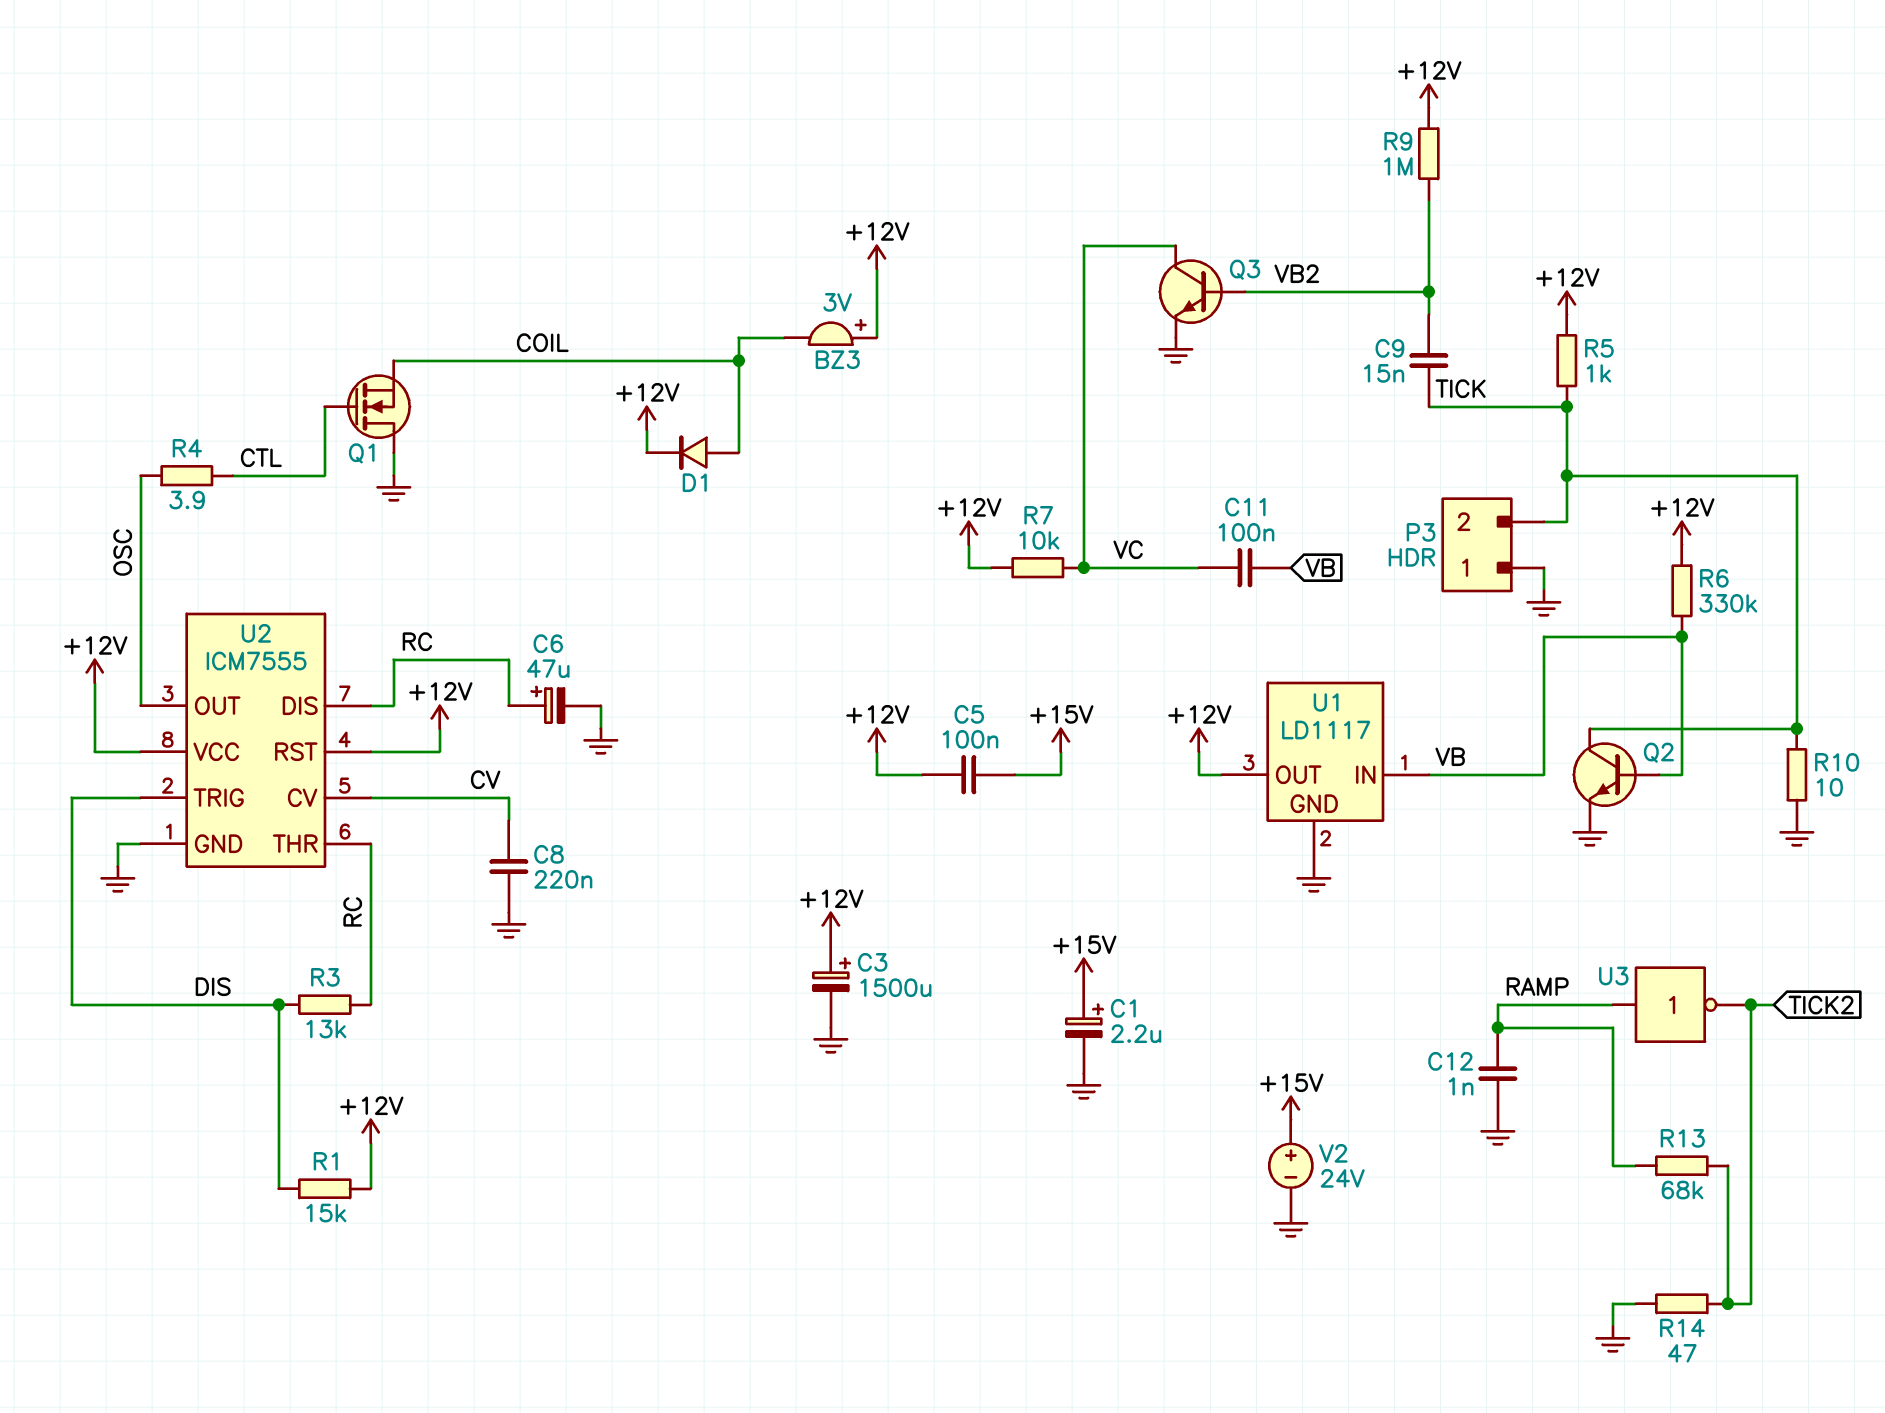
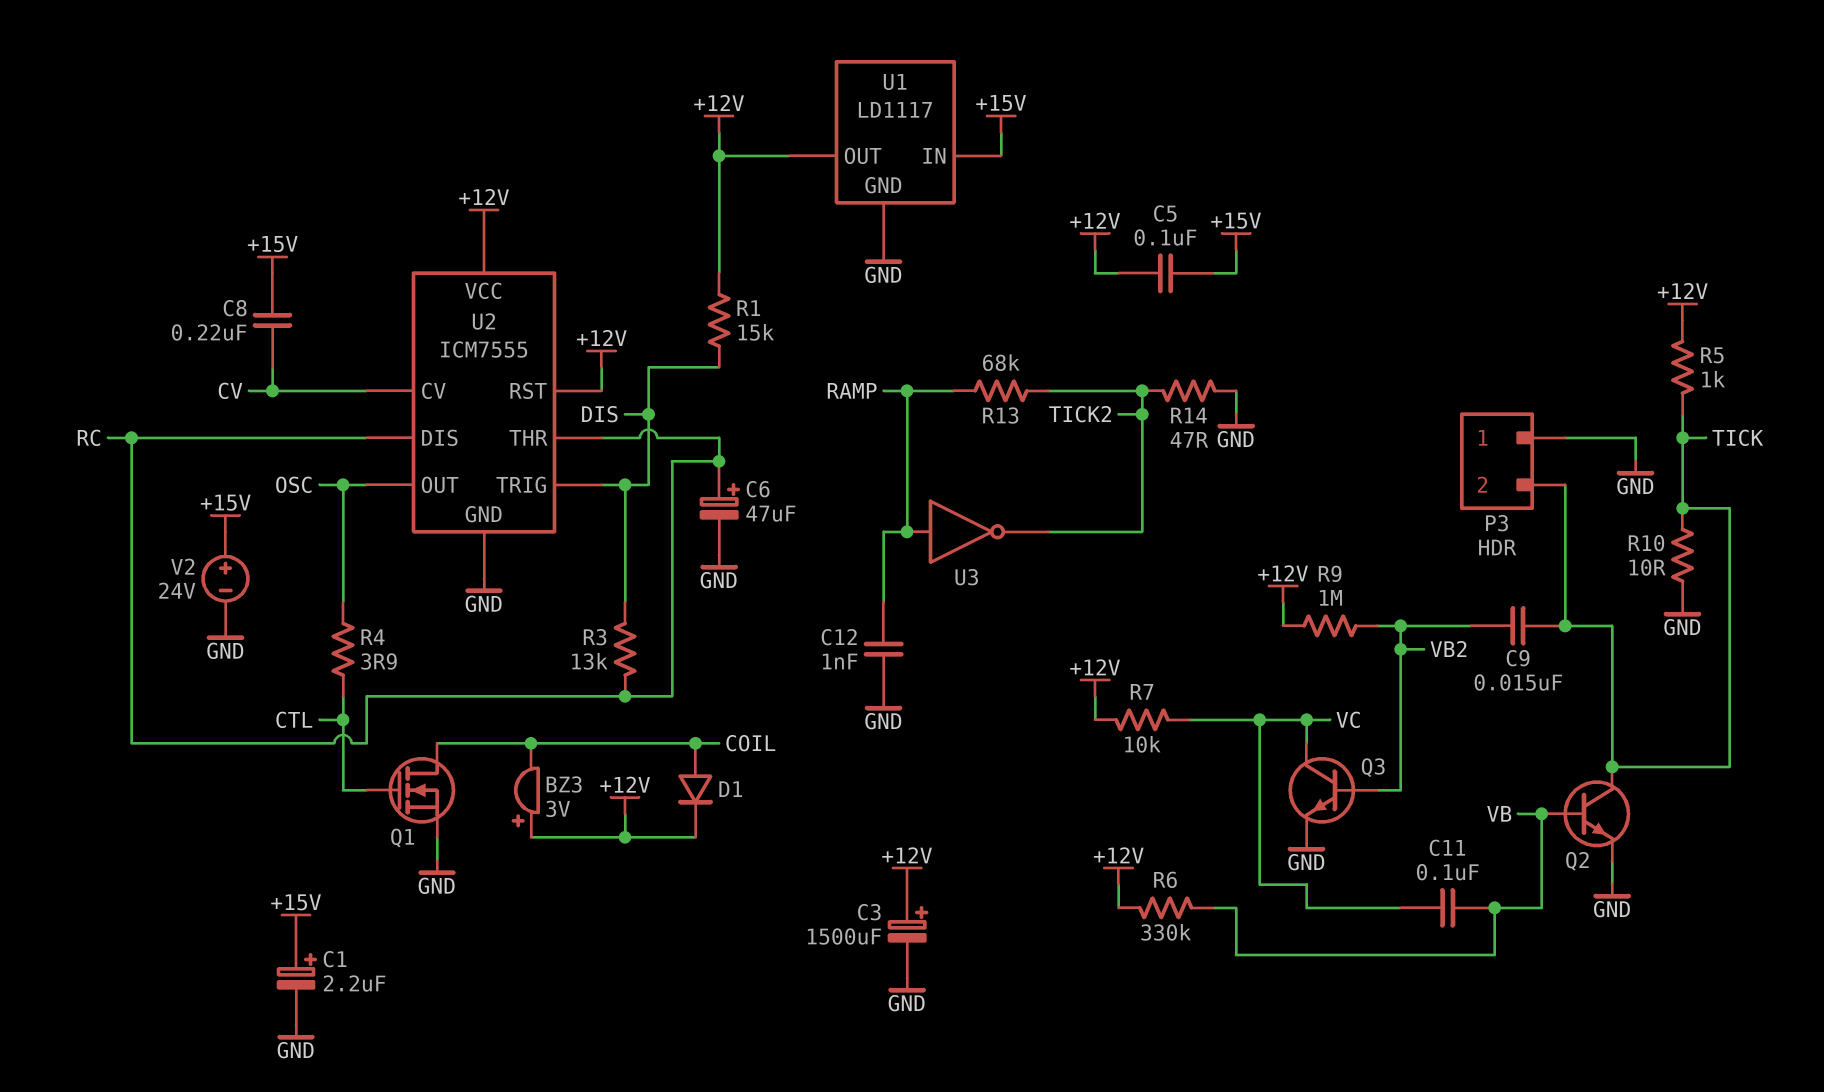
C8: 220nF (CV, GND) -> 220nF (+15V, CV)
Q1: NMOS (G CTL, D GND, S COIL) -> NMOS (G CTL, D COIL, S GND)
U1 pin IN: VB -> +15V

